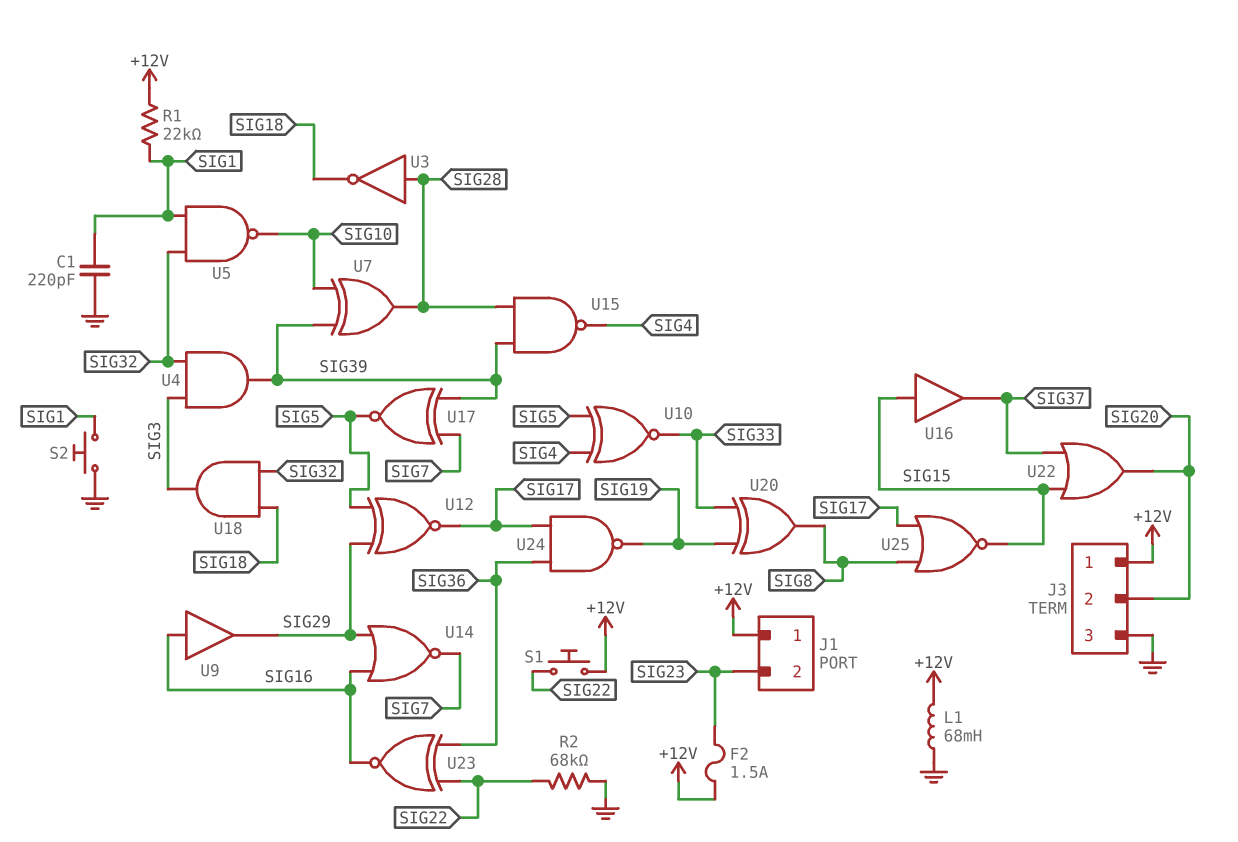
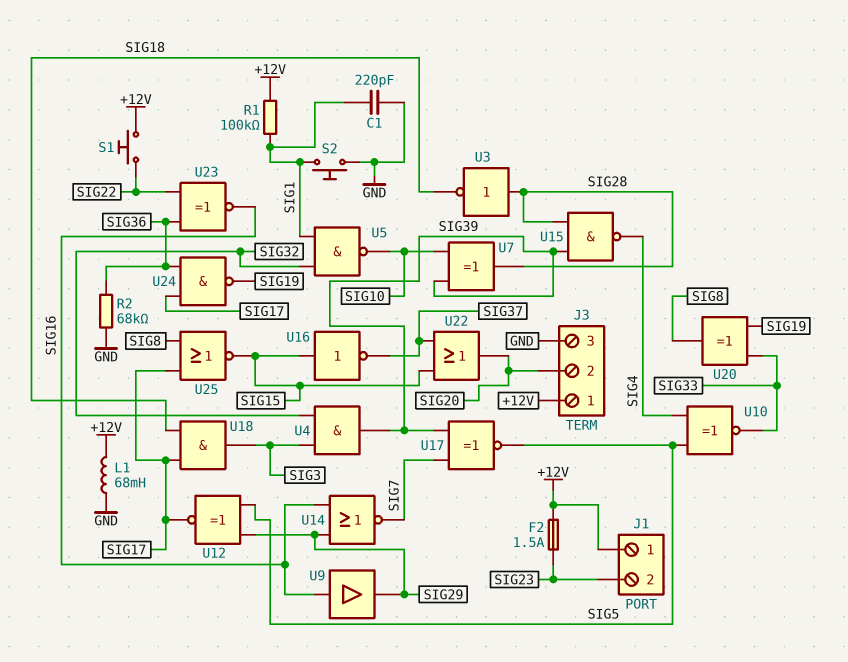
R1: 22k (+12V, SIG1) -> 100k (+12V, SIG1)
R2: 68k (GND, SIG22) -> 68k (GND, SIG36)
U16: buffer (in SIG15, out SIG37) -> NOT (in SIG15, out SIG37)
U18: AND (in SIG18, in SIG32, out SIG3) -> AND (in SIG17, in SIG18, out SIG3)

